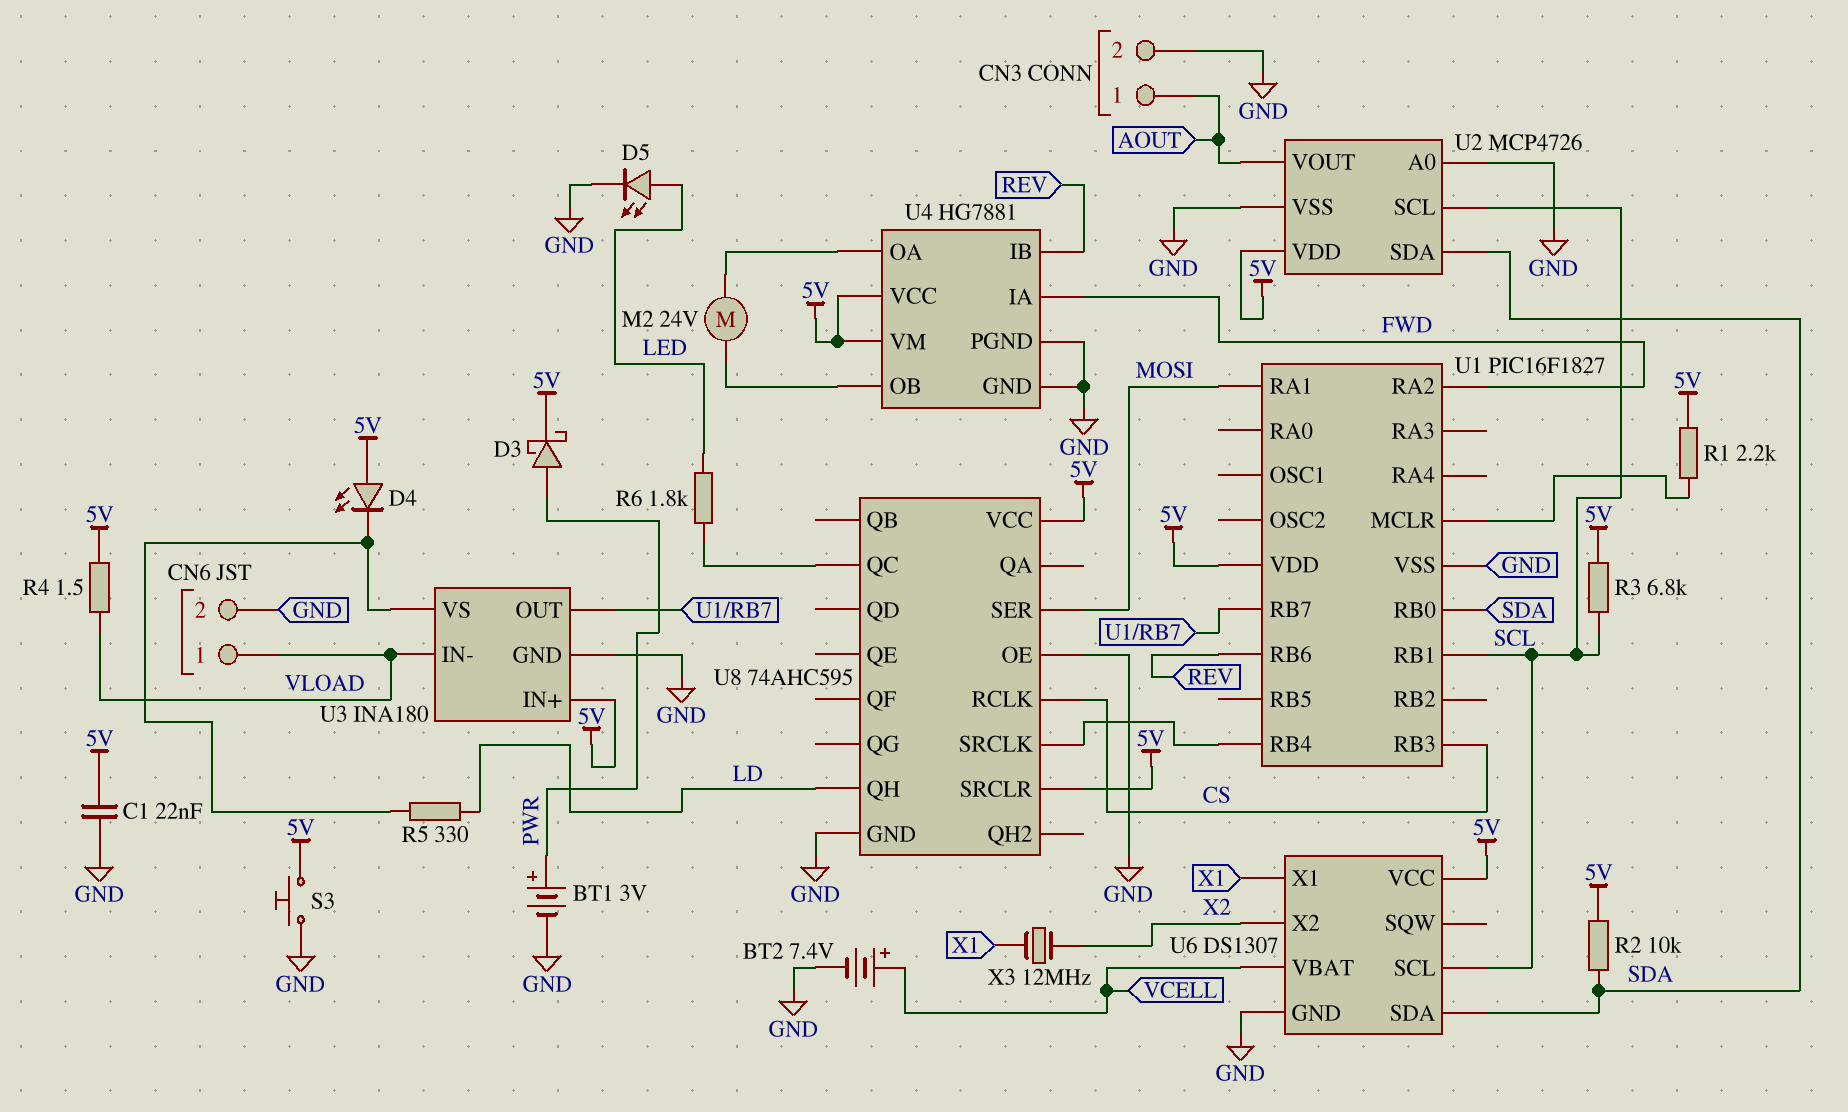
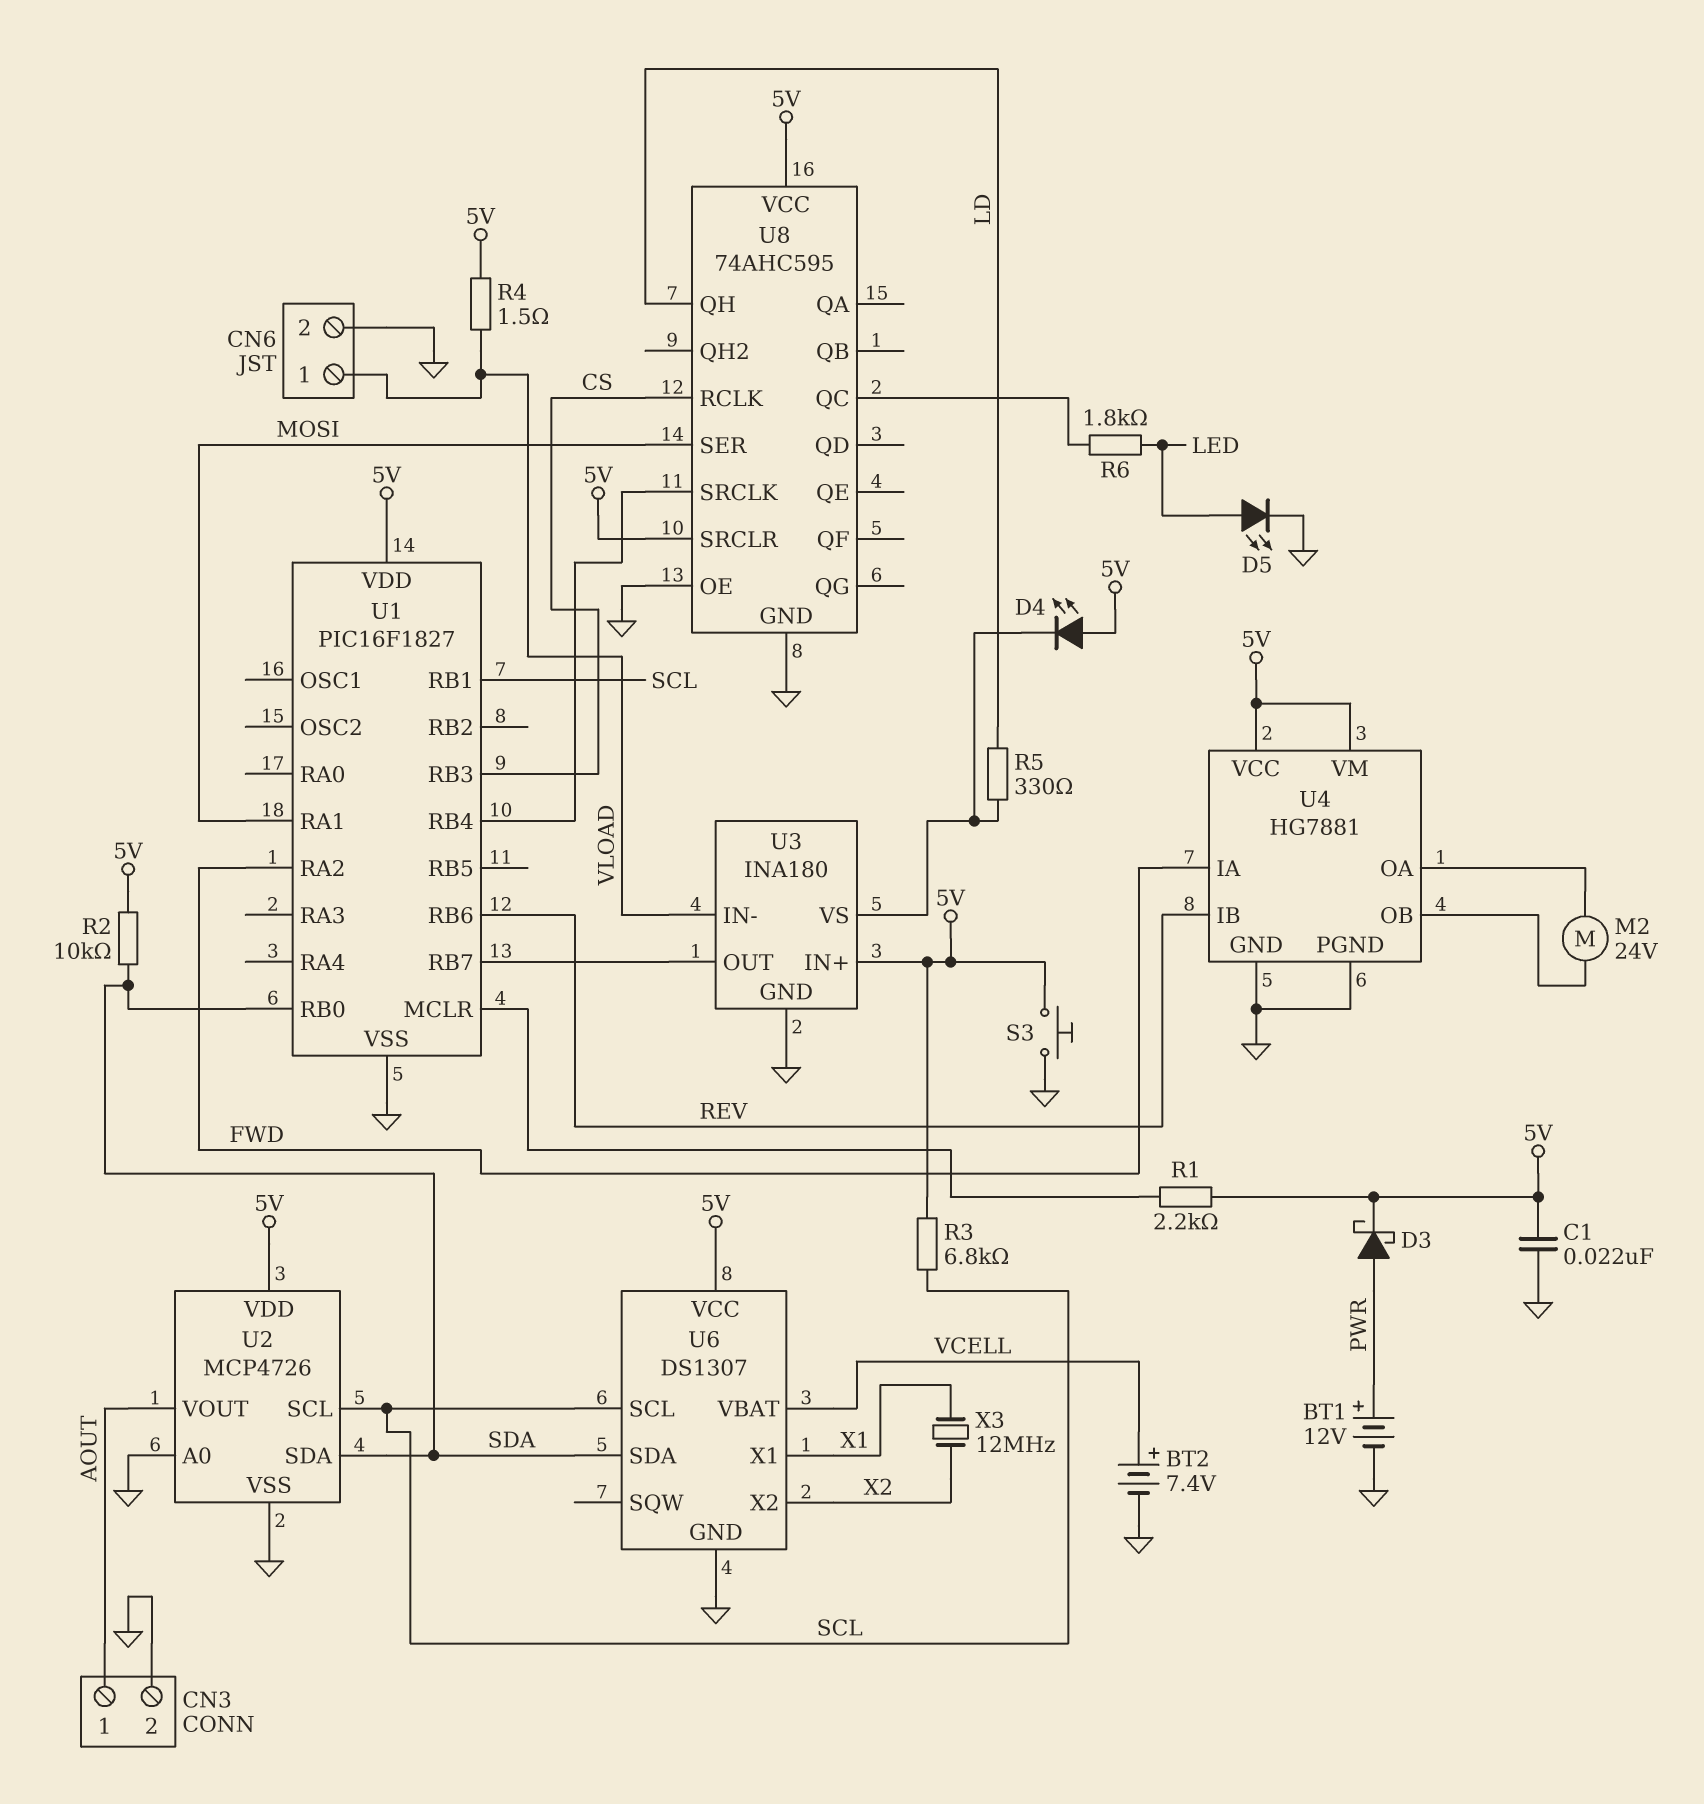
BT1: 3V (plus PWR, minus GND) -> 12V (plus PWR, minus GND)

